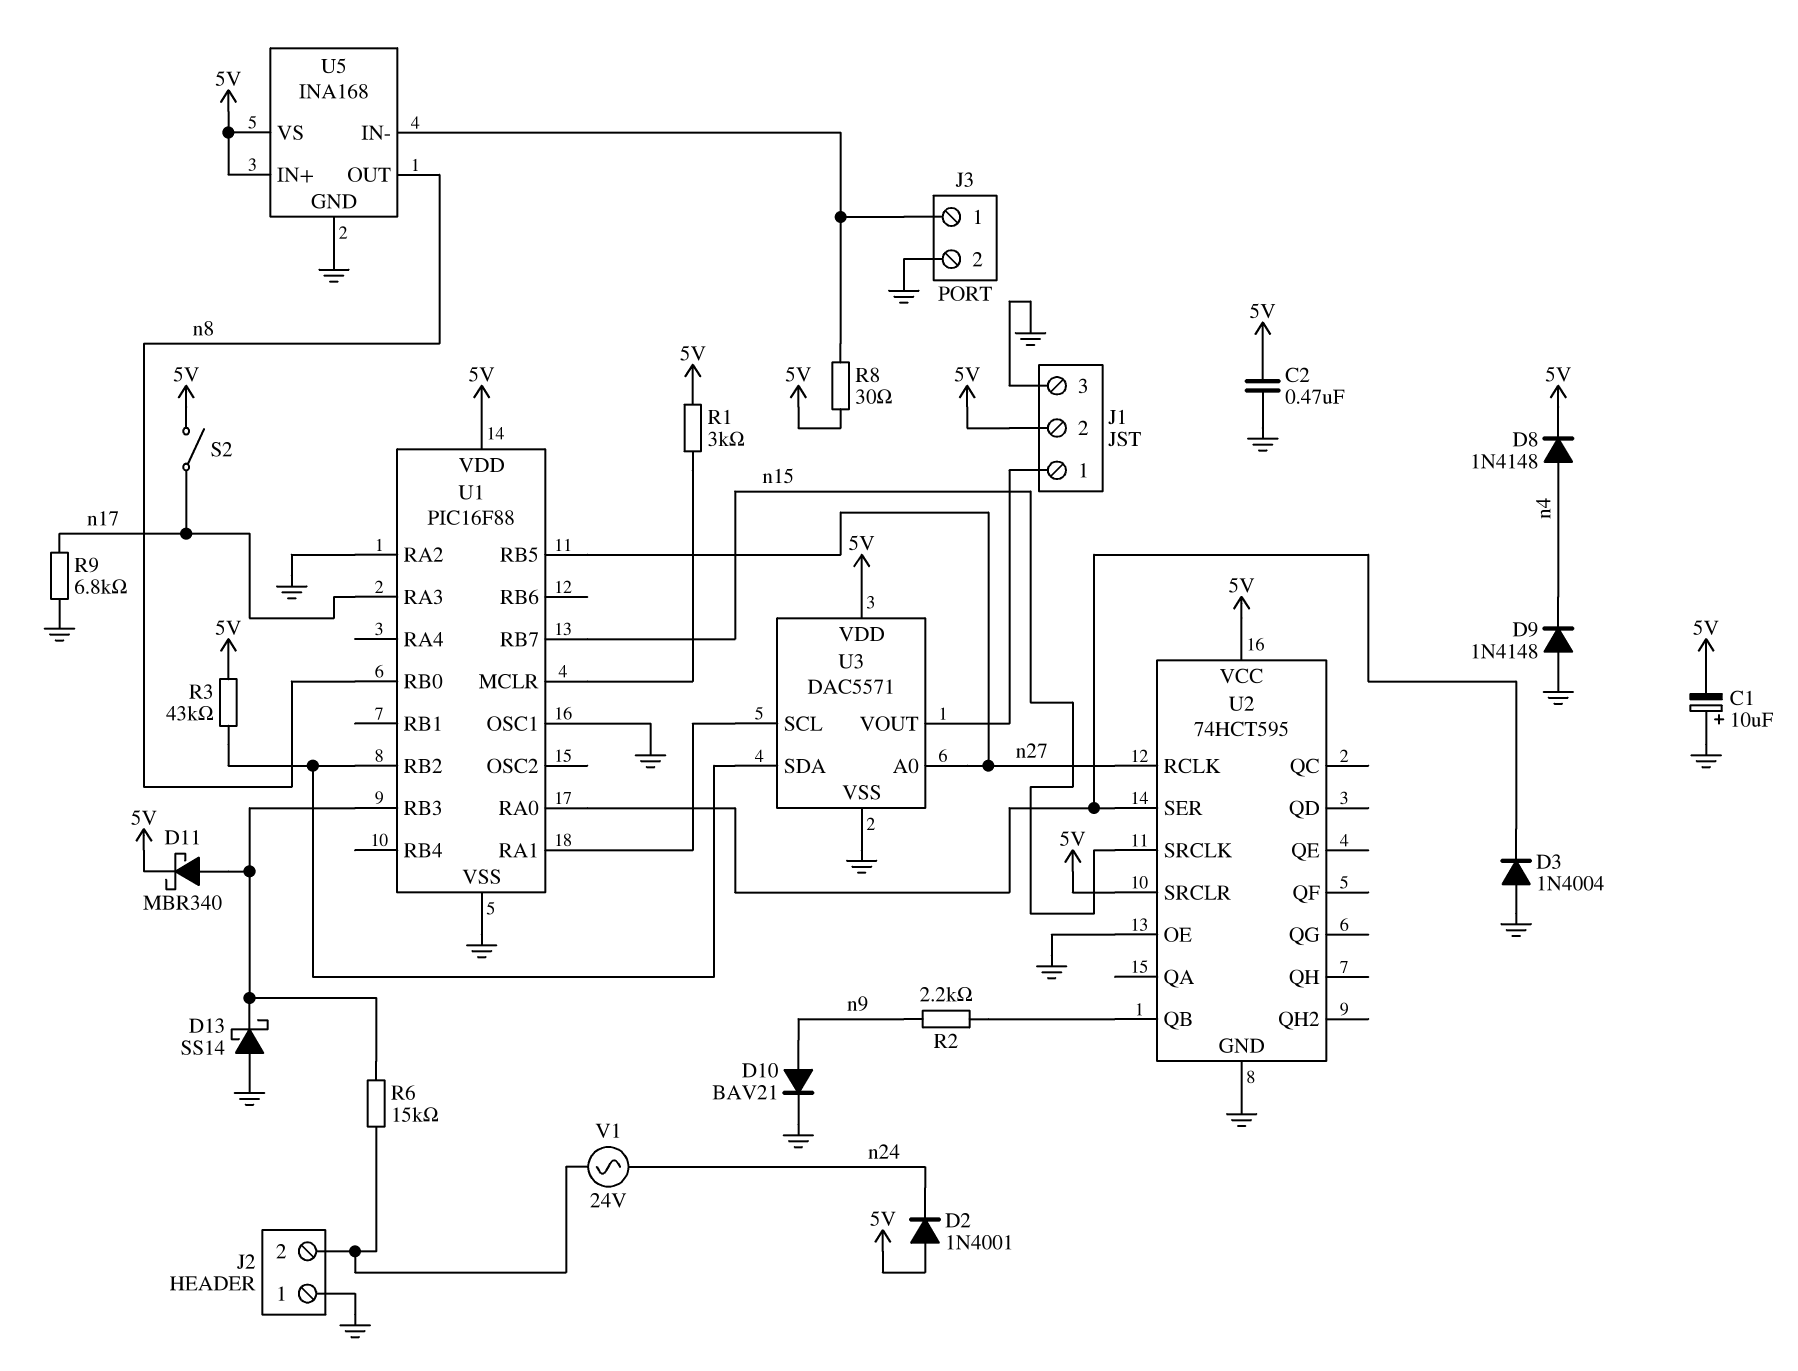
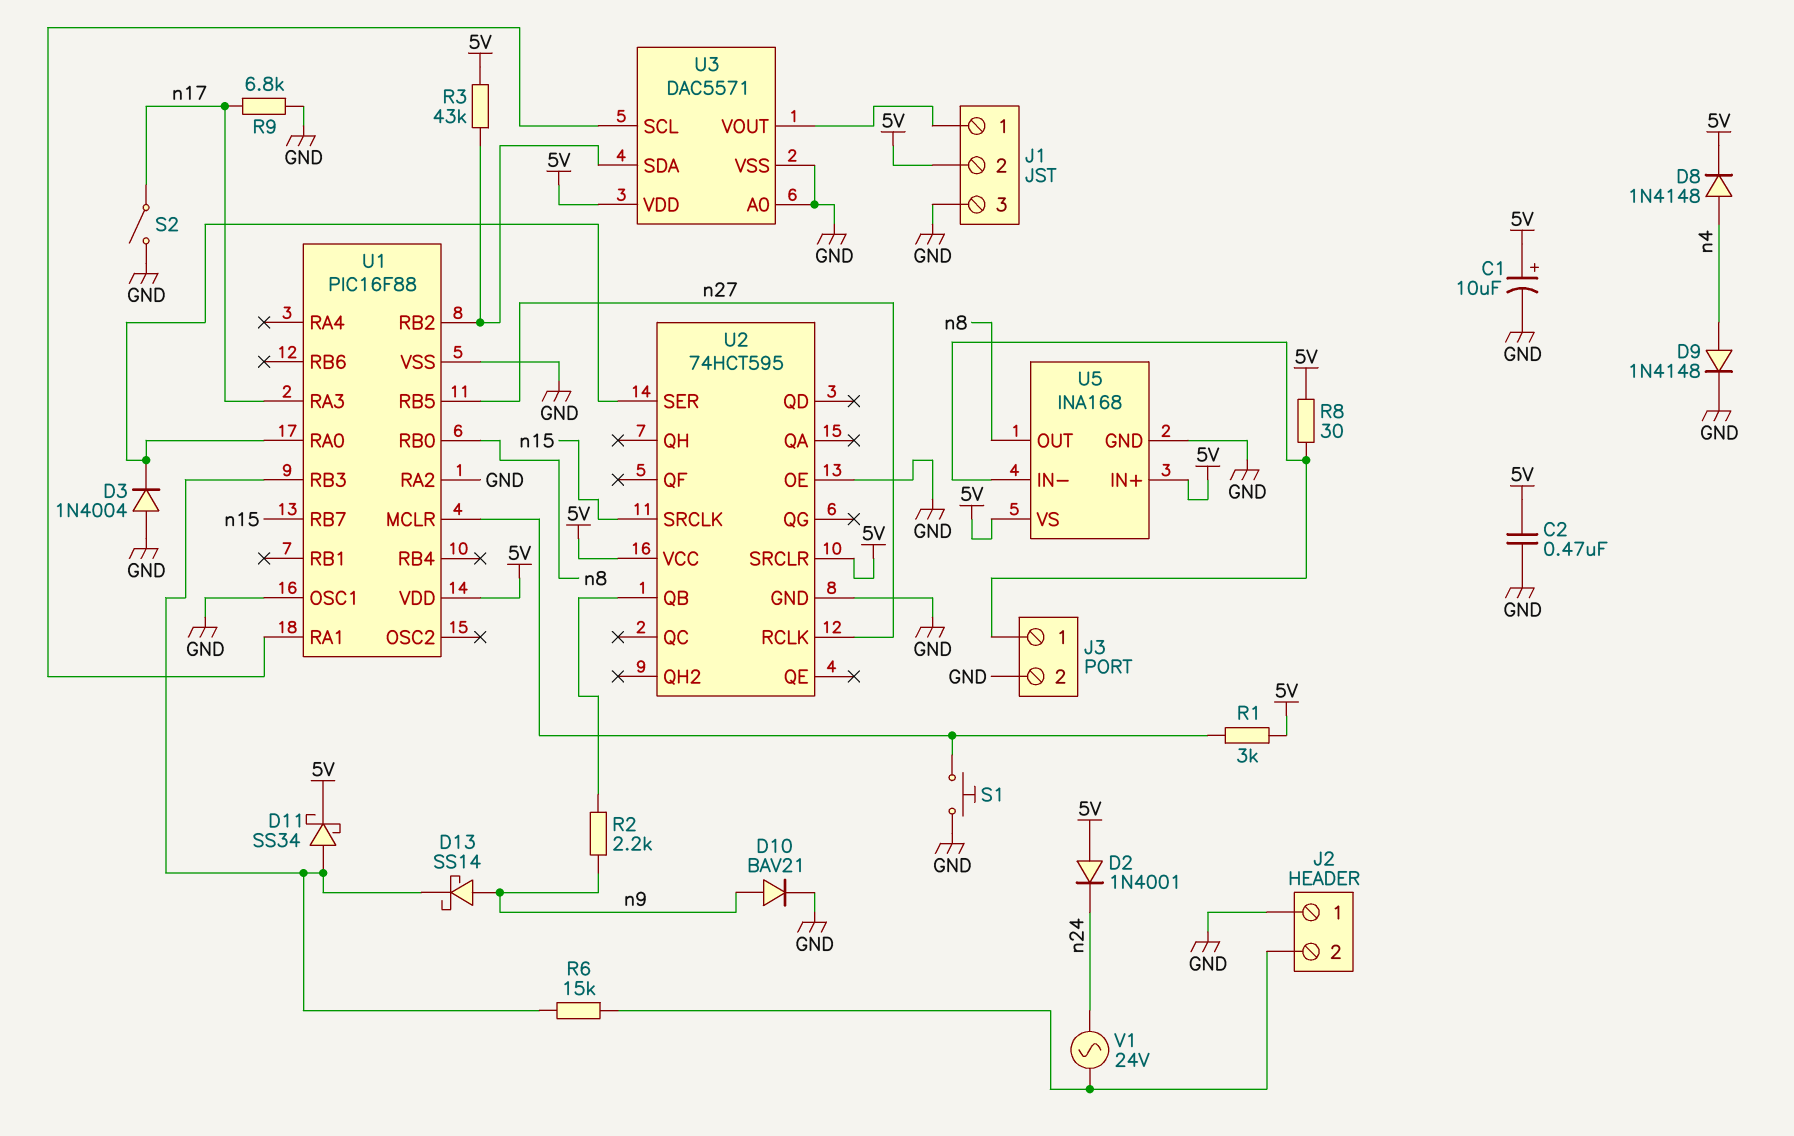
C1: 10uF (plus GND, minus 5V) -> 10uF (plus 5V, minus GND)
D9: diode 1N4148 (A GND, K n4) -> diode 1N4148 (A n4, K GND)
D11: schottky MBR340 (A U1/RB3, K 5V) -> schottky SS34 (A U1/RB3, K 5V)
D13: schottky SS14 (A GND, K U1/RB3) -> schottky SS14 (A n9, K U1/RB3)
S1: none -> button (GND, U1/MCLR)
S2: switch (5V, n17) -> switch (GND, n17)
U3 pin A0: n27 -> GND

